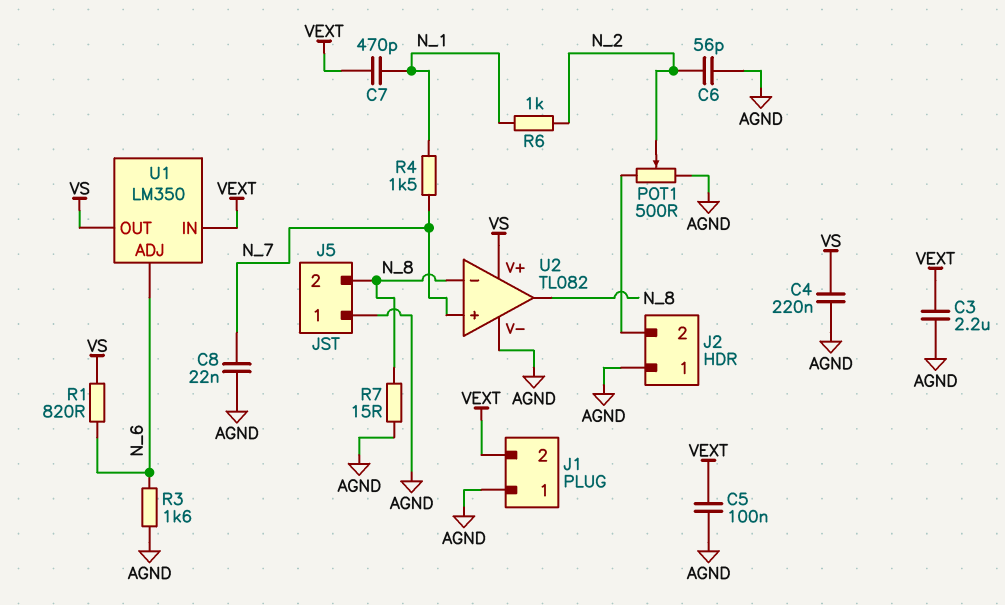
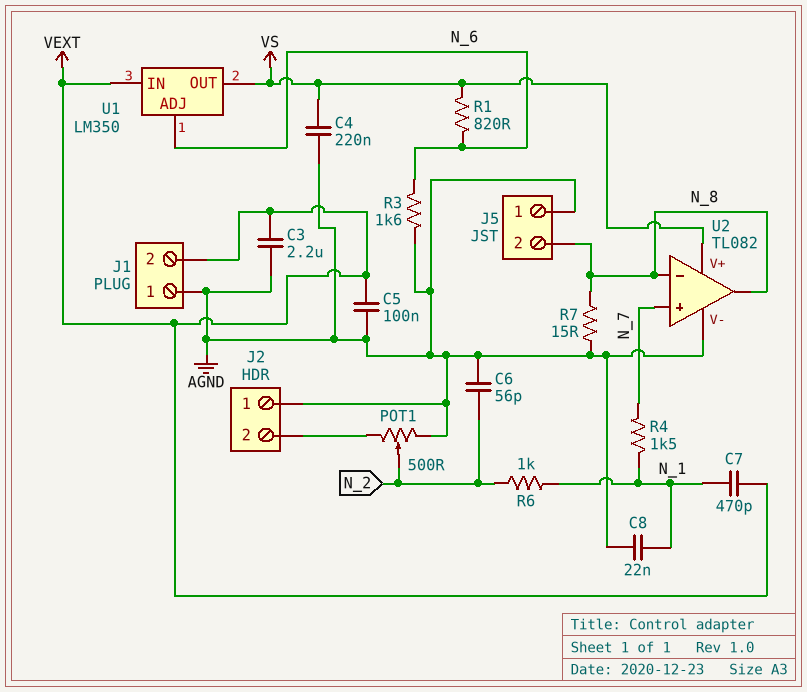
C8: 22nF (AGND, N_7) -> 22nF (AGND, N_1)

